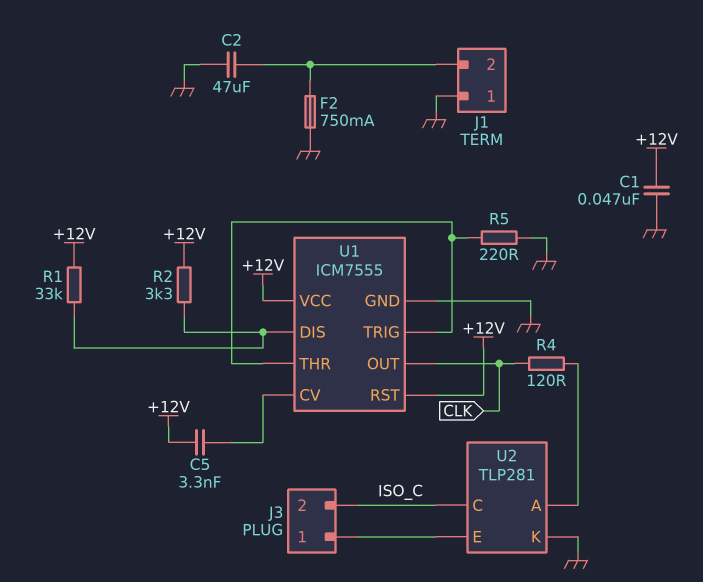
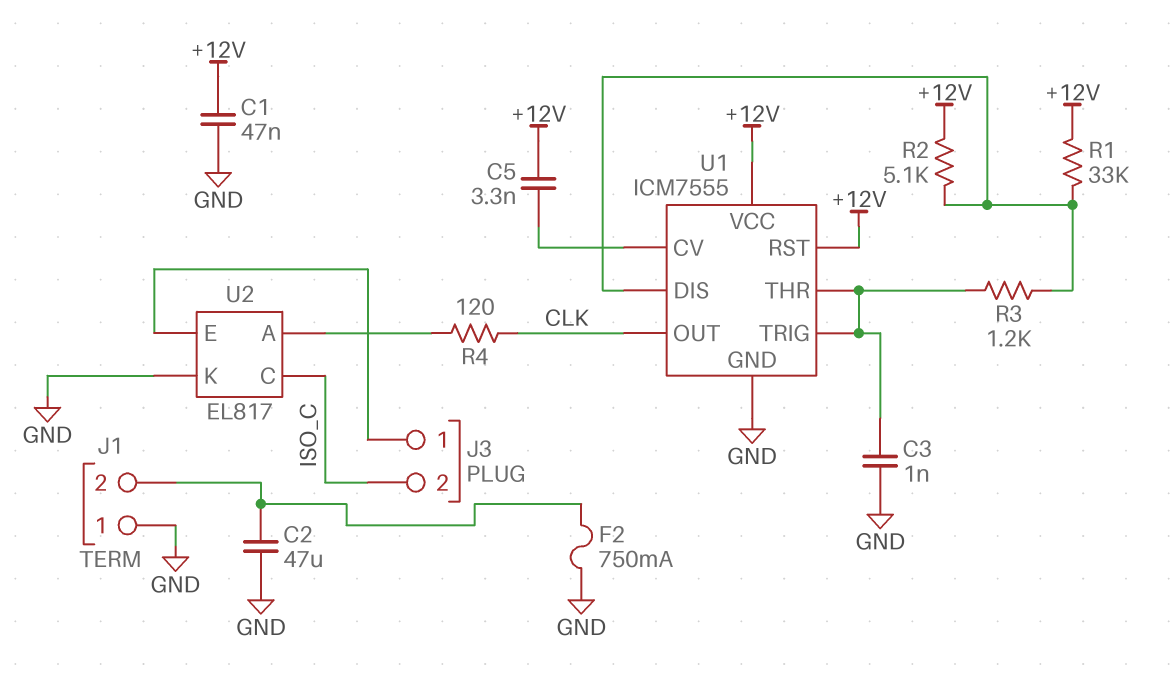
C3: none -> 1nF (GND, U1/THR)
R2: 3.3k (+12V, U1/DIS) -> 5.1k (+12V, U1/DIS)
R3: none -> 1.2k (U1/DIS, U1/THR)
R5: 220 (GND, U1/THR) -> none
U2: TLP281 -> EL817

